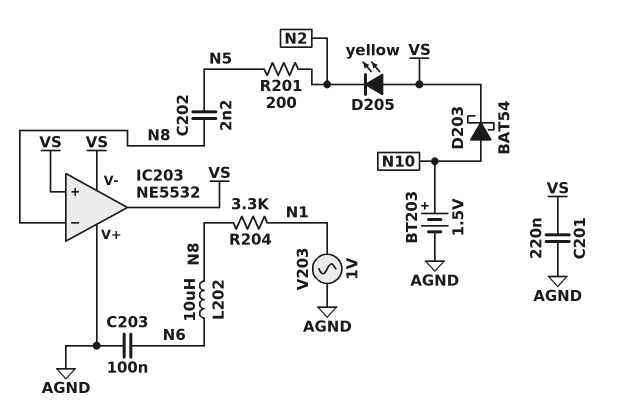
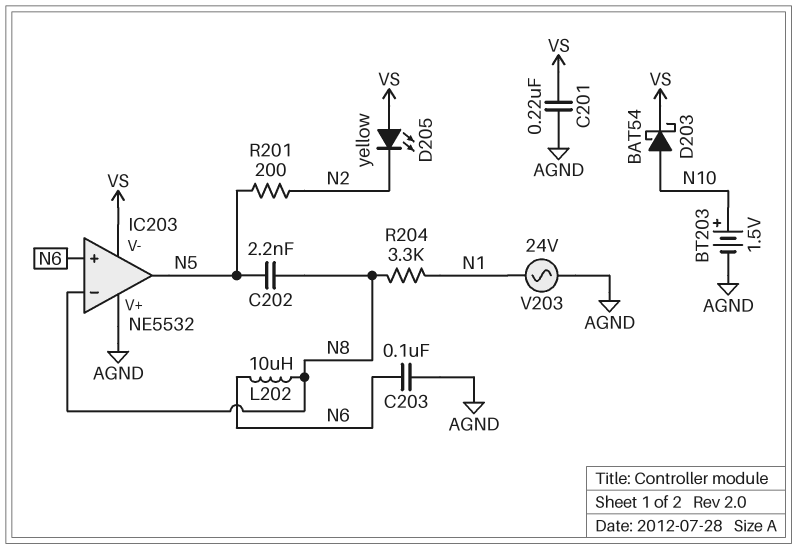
IC203 pin in+: VS -> N6
IC203 pin out: VS -> N5
V203: AC 1V (AGND, N1) -> AC 24V (AGND, N1)

